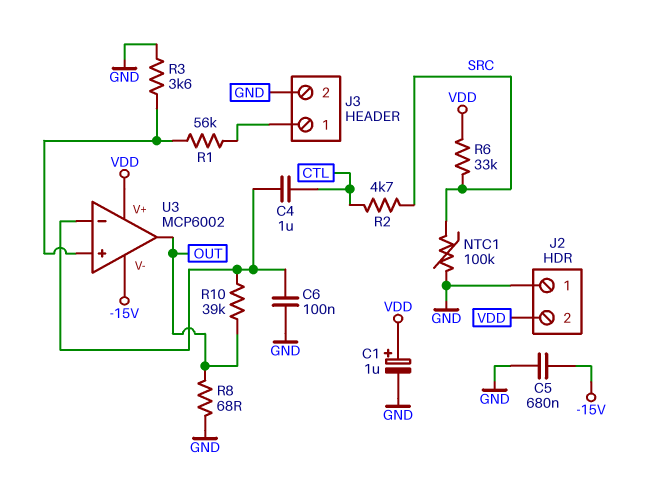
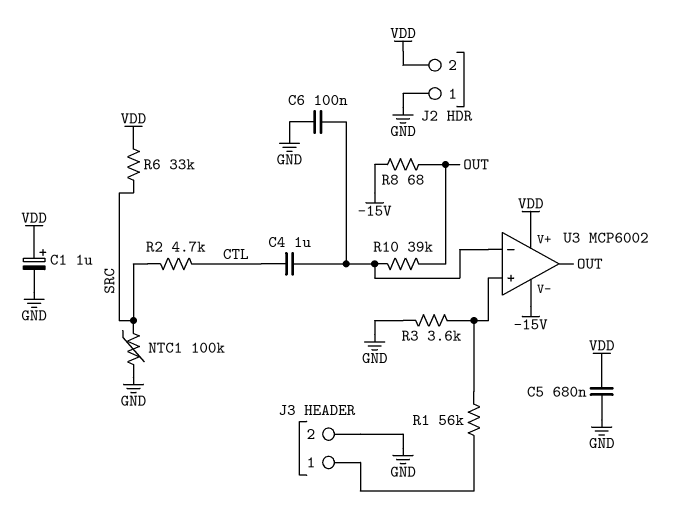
C5: 680nF (-15V, GND) -> 680nF (GND, VDD)
R8: 68 (GND, OUT) -> 68 (-15V, OUT)

